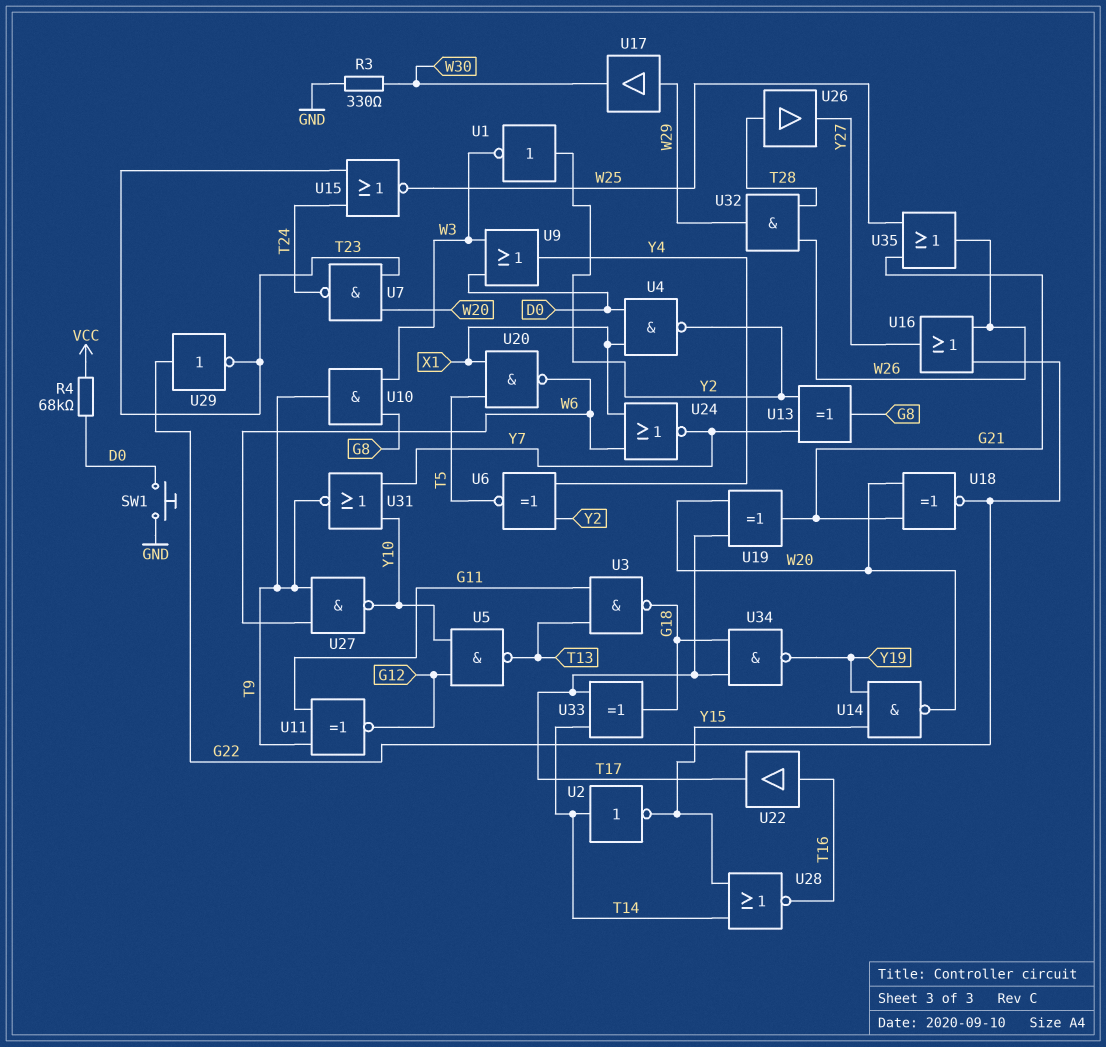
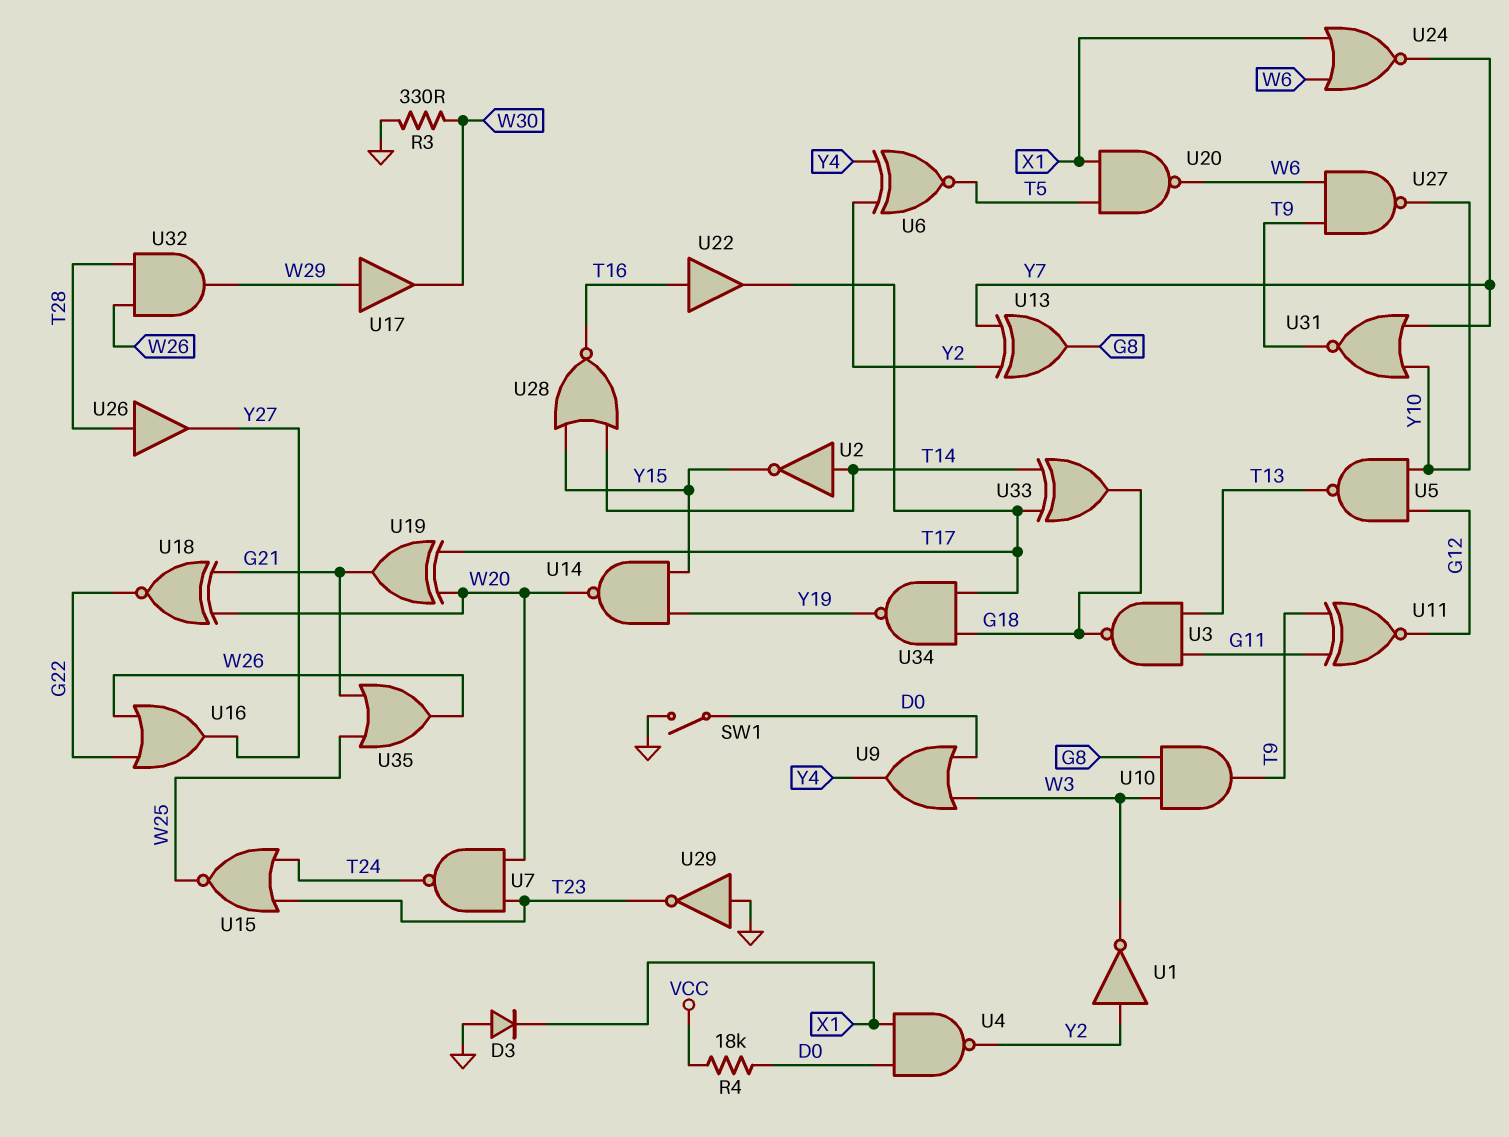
D3: none -> diode (A GND, K X1)
R4: 68k (D0, VCC) -> 18k (D0, VCC)
SW1: button (D0, GND) -> switch (D0, GND)
U29: NOT (in G22, out T23) -> NOT (in GND, out T23)

